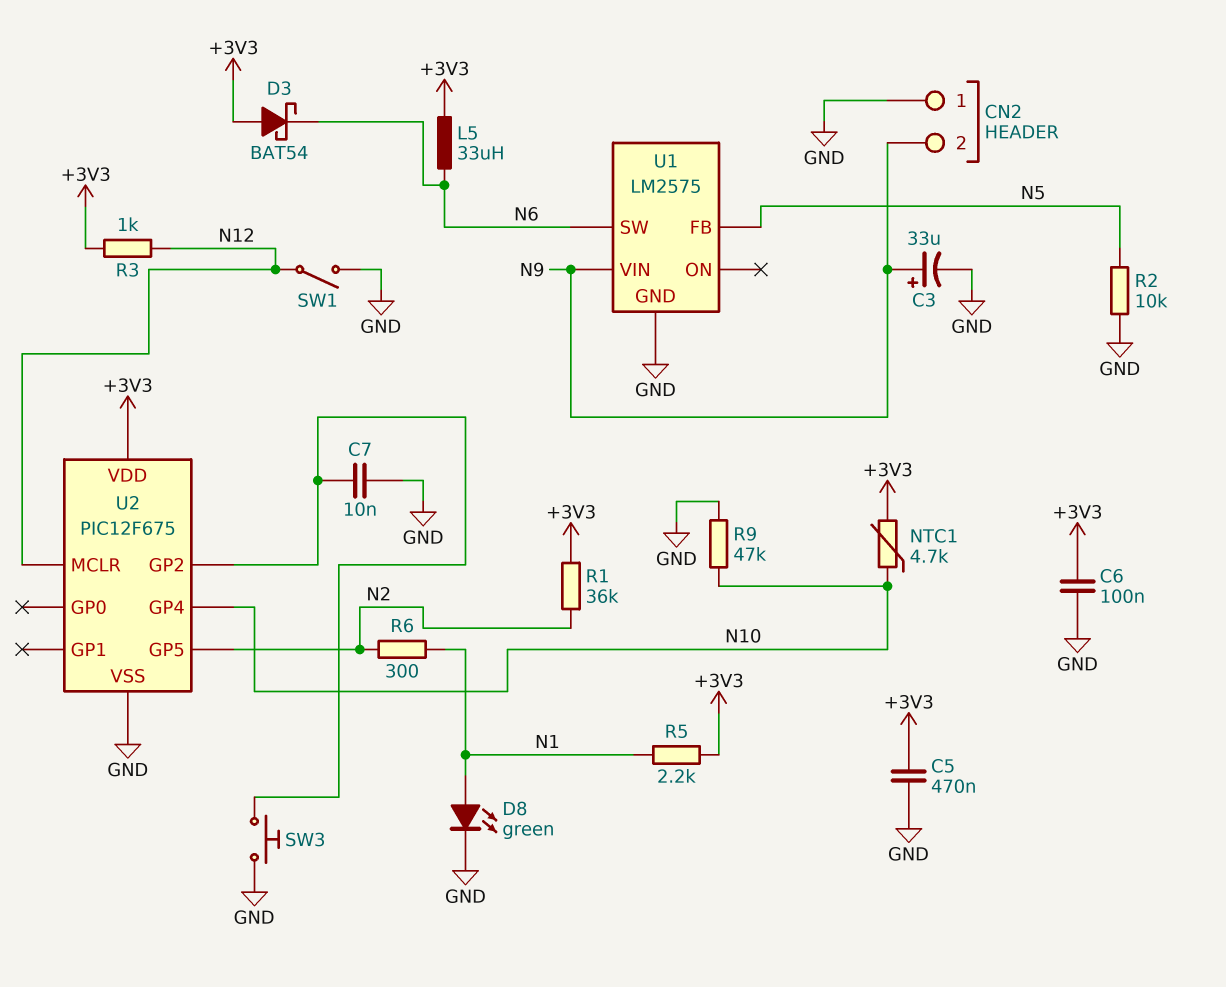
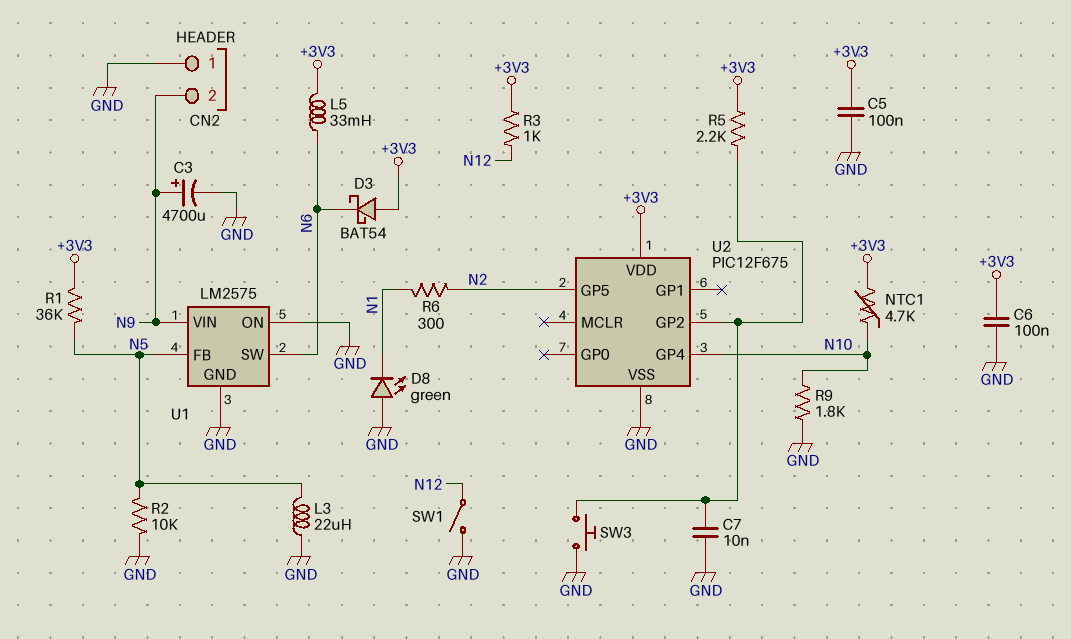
C3: 33uF (plus N9, minus GND) -> 4700uF (plus N9, minus GND)
C5: 470nF (+3V3, GND) -> 100nF (+3V3, GND)
D8: LED green (A N1, K GND) -> LED green (A GND, K N1)
L3: none -> 22uH (GND, N5)
L5: 33uH (+3V3, N6) -> 33mH (+3V3, N6)
R1: 36k (+3V3, N2) -> 36k (+3V3, N5)
R5: 2.2k (+3V3, N1) -> 2.2k (+3V3, U2/GP2)
R9: 47k (GND, N10) -> 1.8k (GND, N10)
U1 pin ON: none -> GND
U2 pin MCLR: N12 -> none

